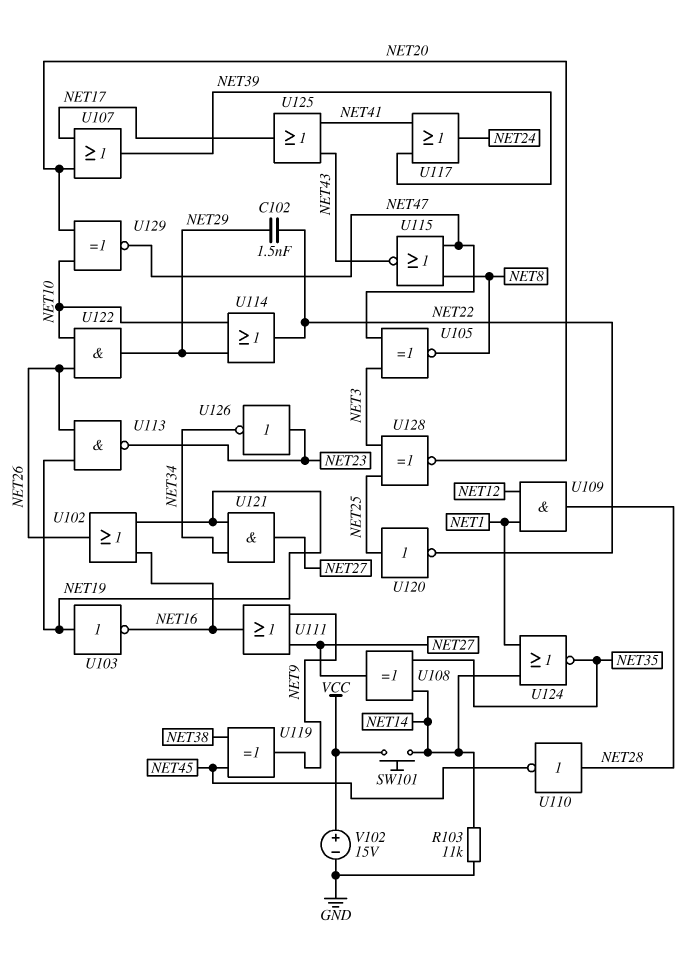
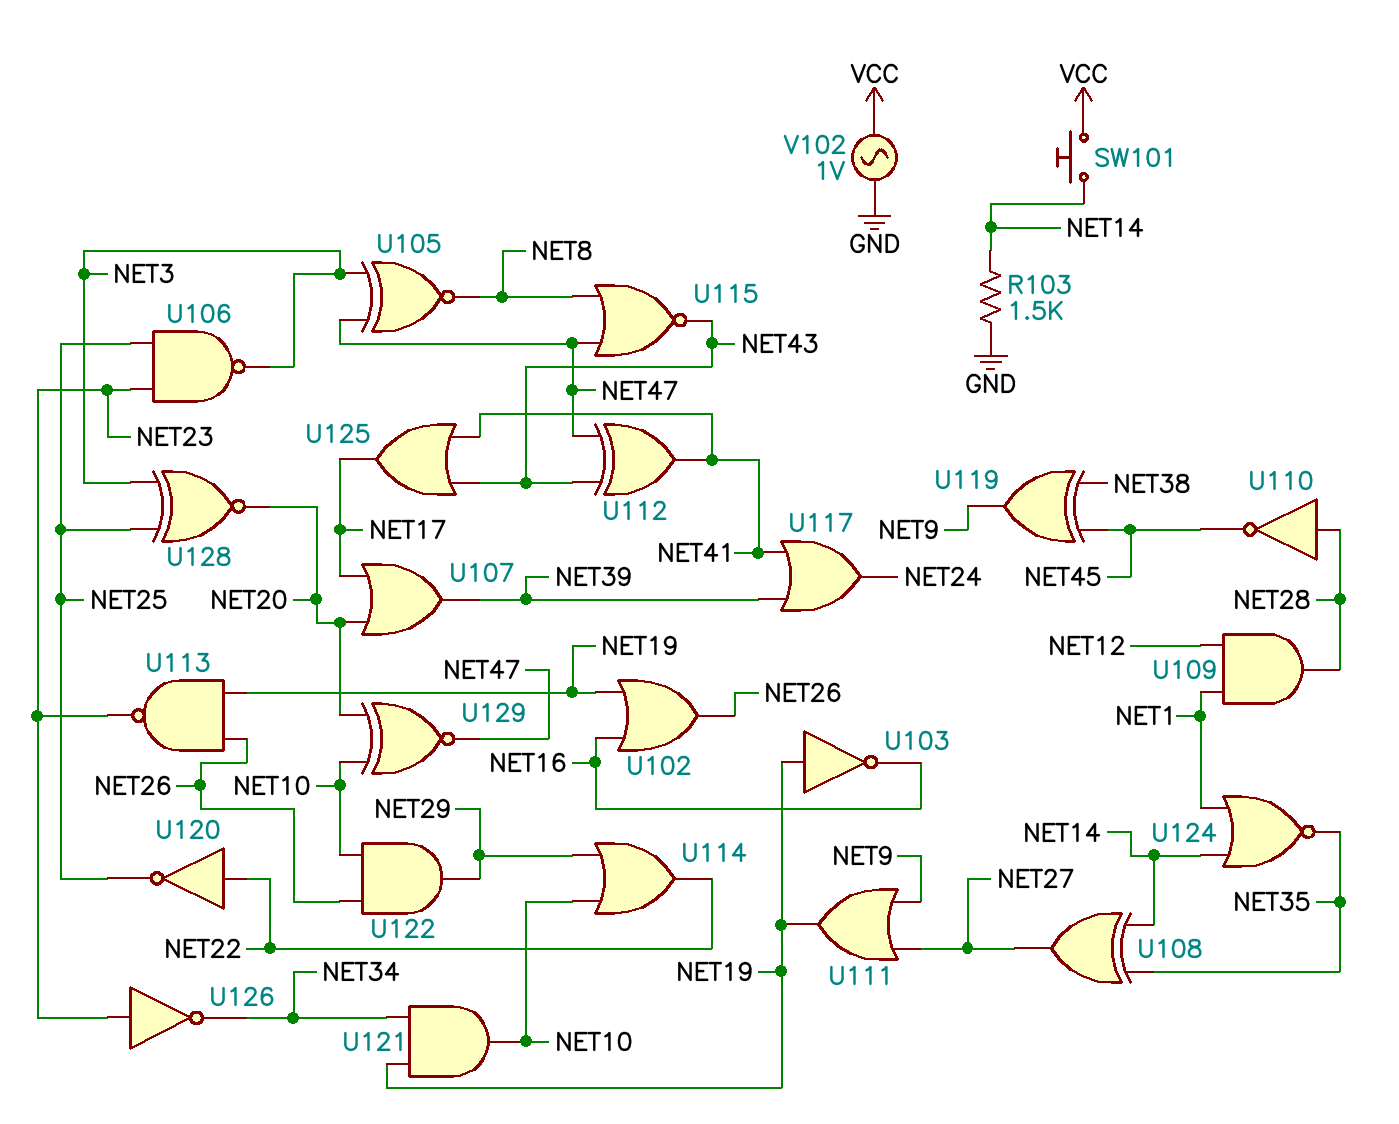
C102: 1.5nF (NET22, NET29) -> none
R103: 11k (GND, NET14) -> 1.5k (GND, NET14)
U106: none -> NAND (in NET23, in NET25, out NET3)
U111: OR (in NET9, in NET27, out NET16) -> OR (in NET9, in NET27, out NET19)
U112: none -> XOR (in NET43, in NET47, out NET41)
U120: NOT (in NET25, out NET22) -> NOT (in NET22, out NET25)
U121: AND (in NET19, in NET34, out NET27) -> AND (in NET19, in NET34, out NET10)
V102: 15V (plus VCC, minus GND) -> AC 1V (GND, VCC)

